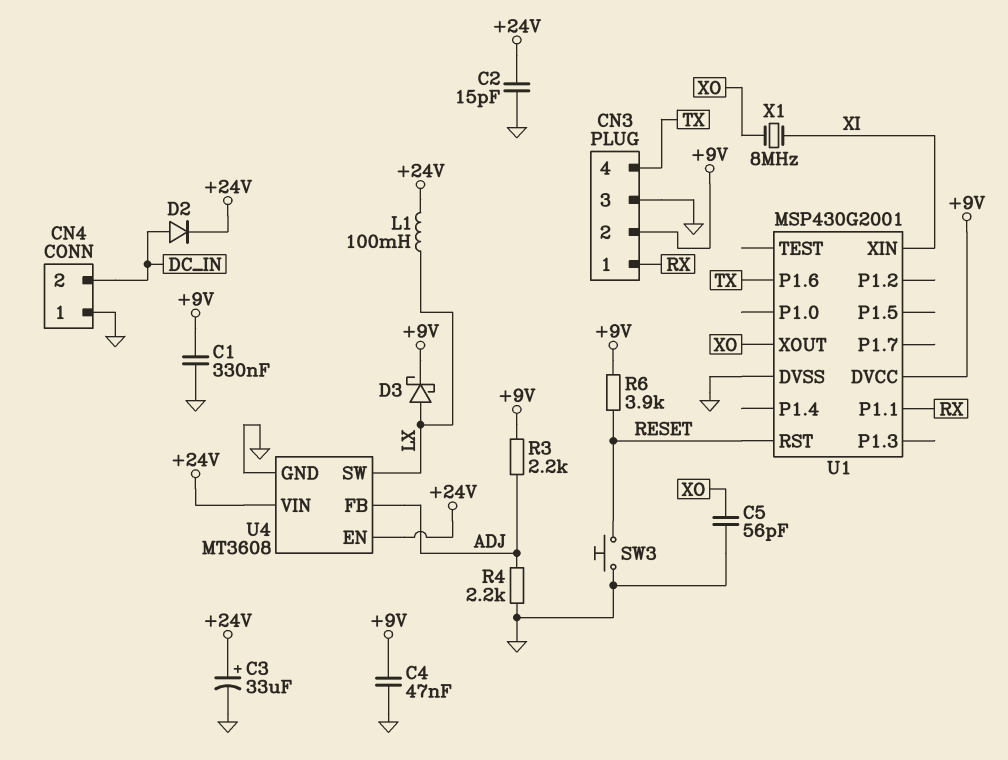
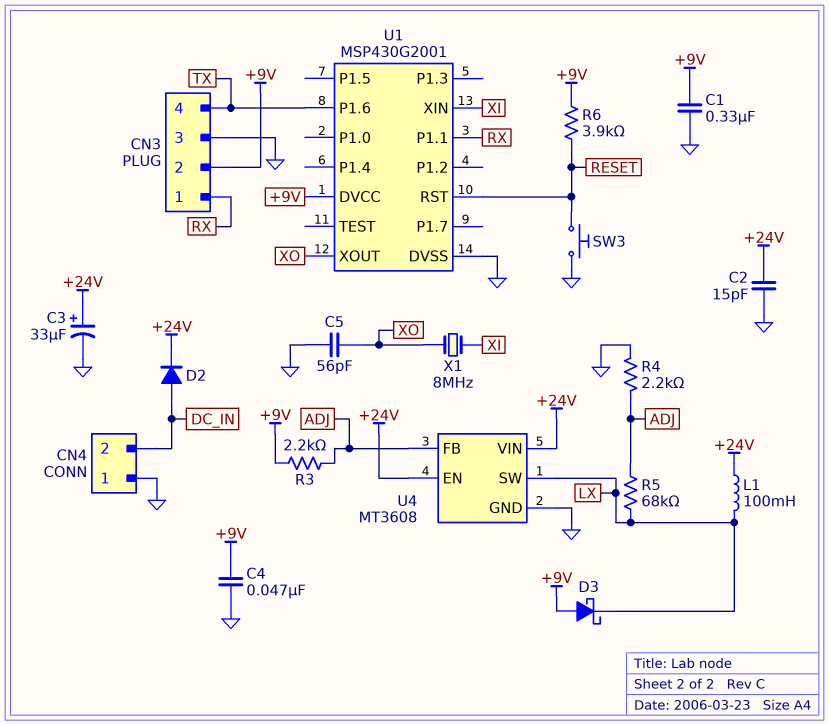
D3: schottky (A LX, K +9V) -> schottky (A +9V, K LX)
R5: none -> 68k (ADJ, LX)

